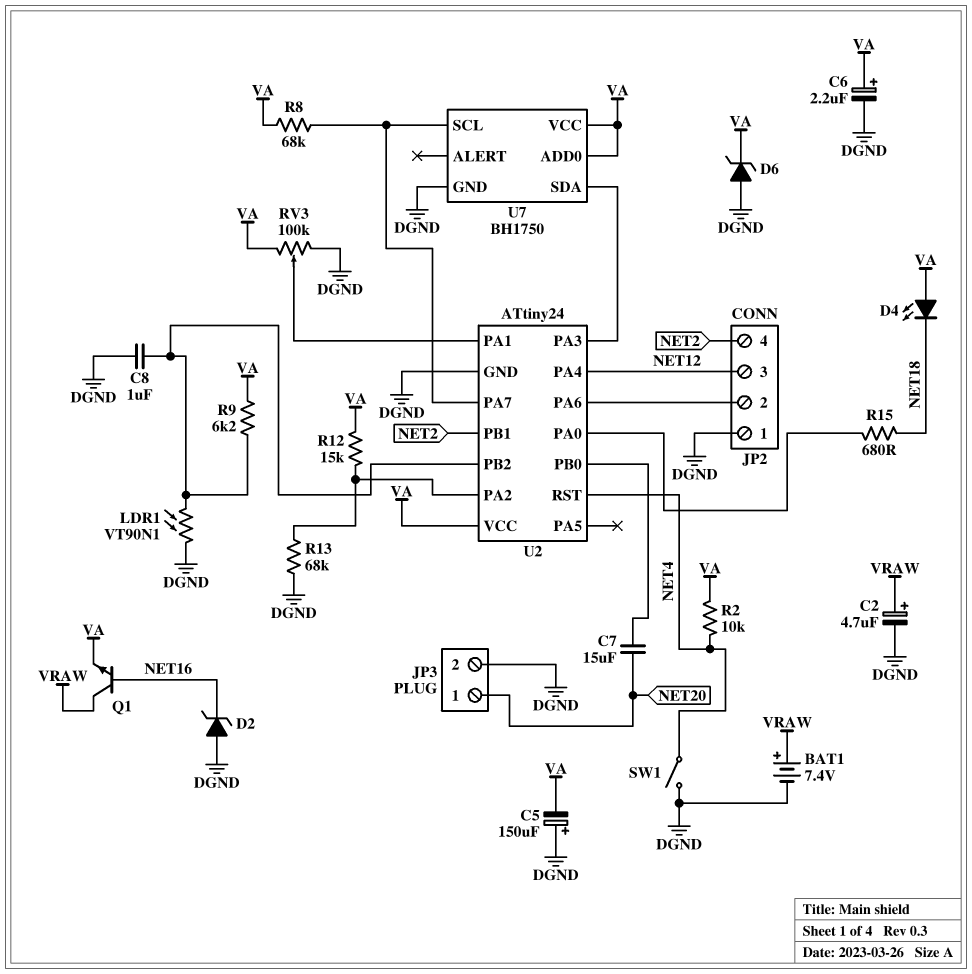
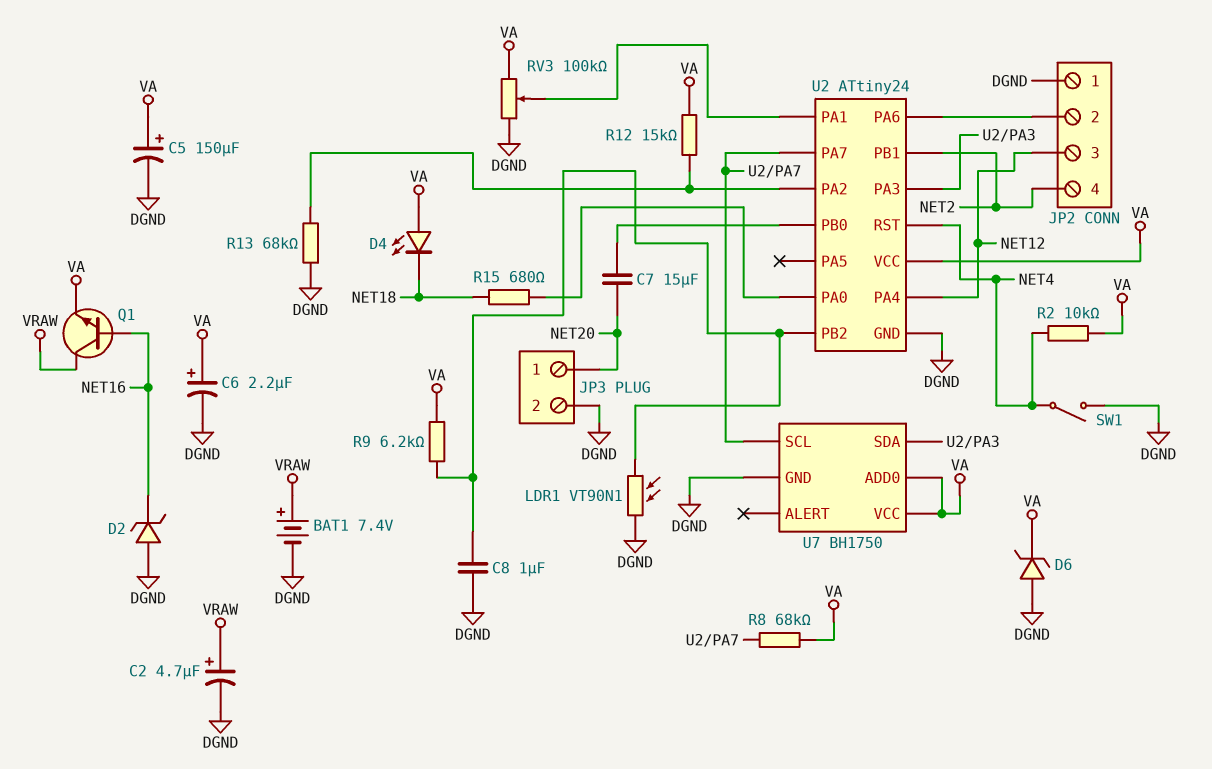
C5: 150uF (plus DGND, minus VA) -> 150uF (plus VA, minus DGND)

